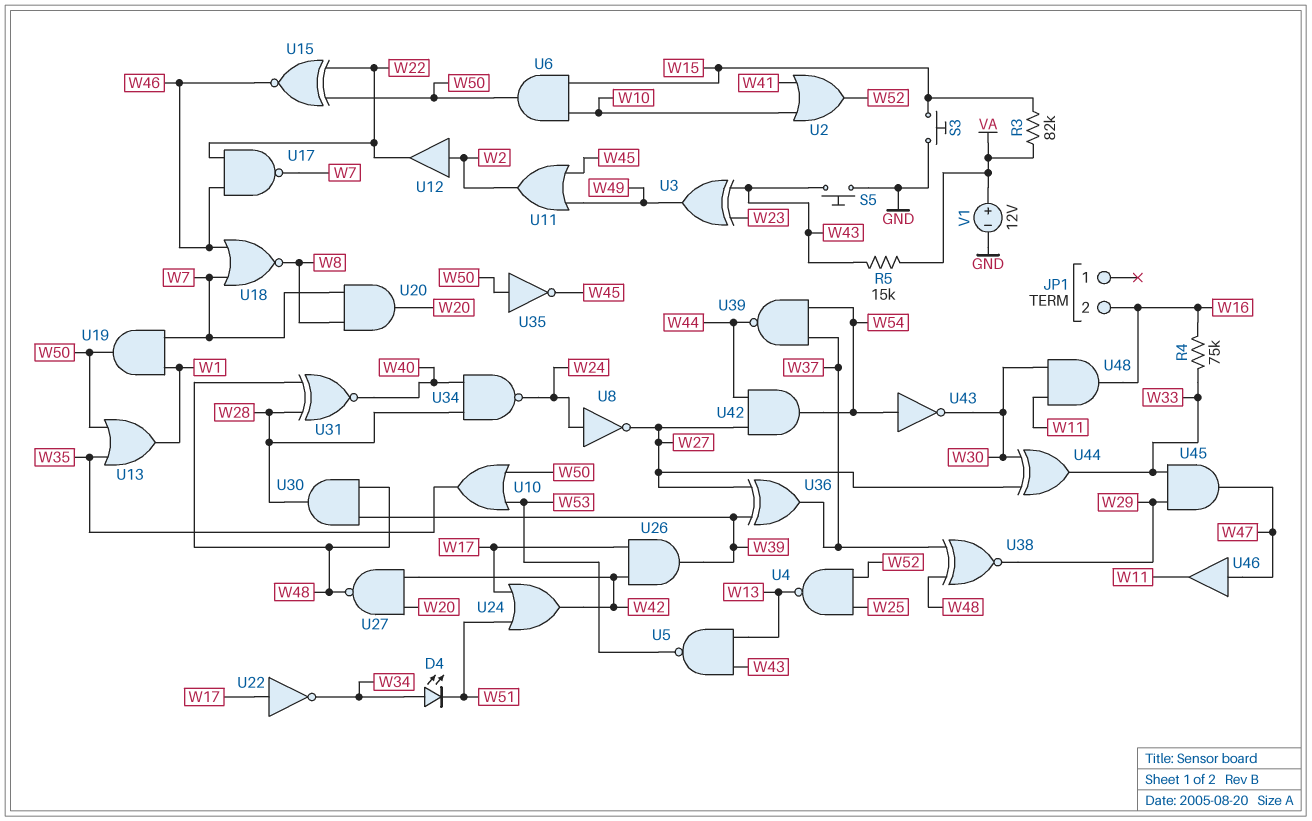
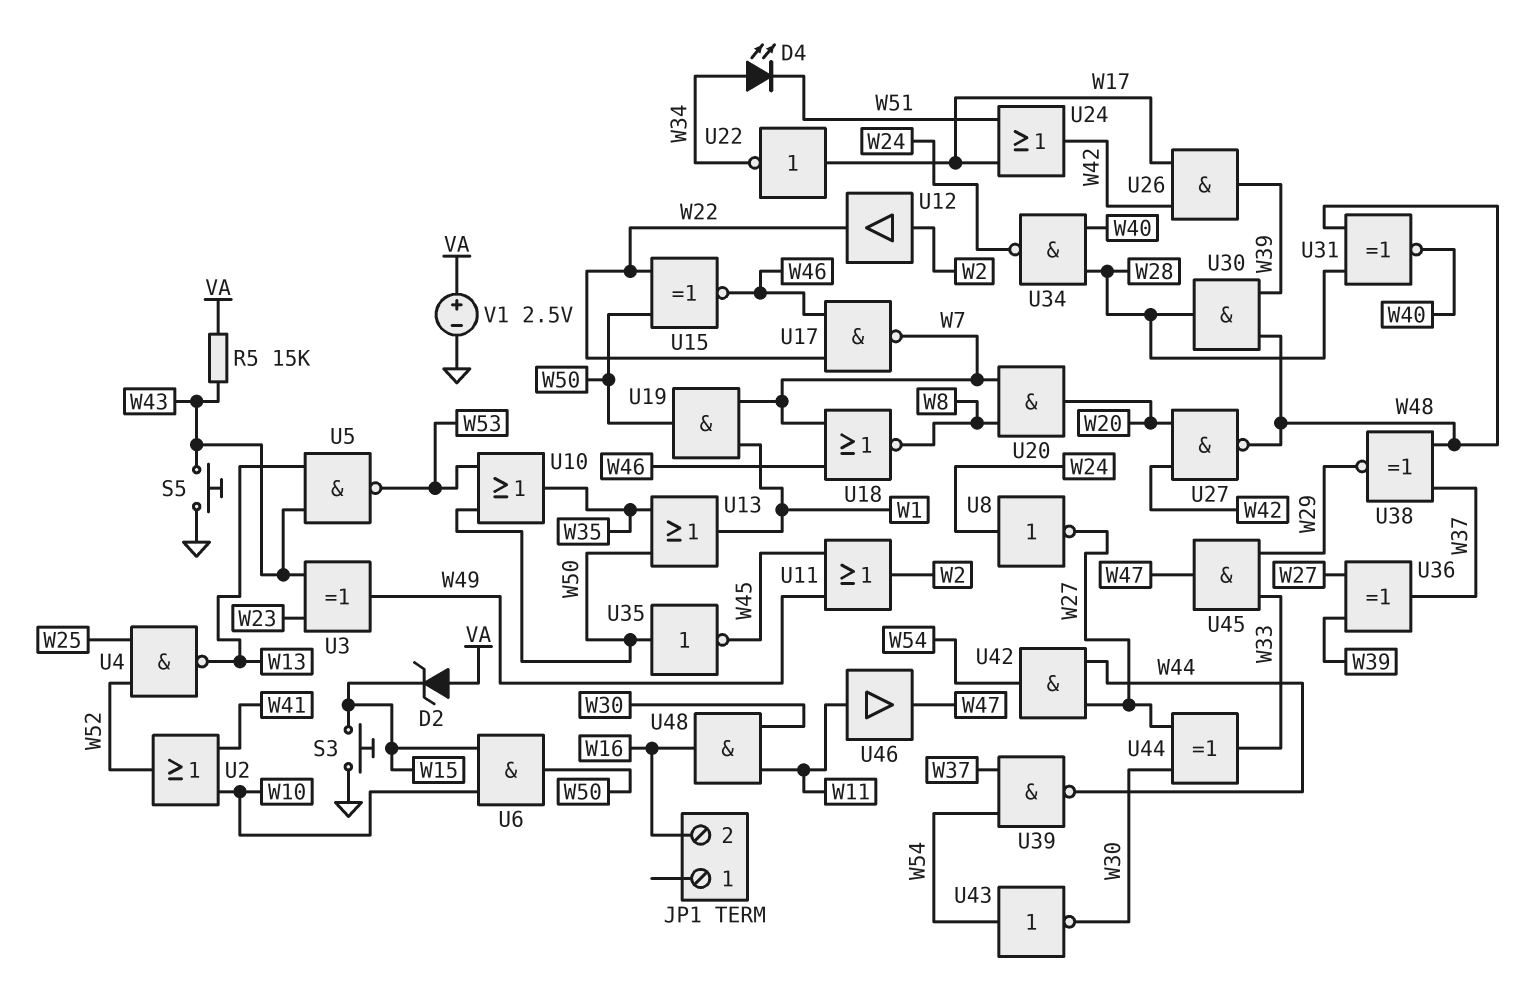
D2: none -> zener (A VA, K W15)
R3: 82k (VA, W15) -> none
R4: 75k (W16, W33) -> none
U46: buffer (in W47, out W11) -> buffer (in W11, out W47)
V1: 12V (plus VA, minus GND) -> 2.5V (plus VA, minus GND)

